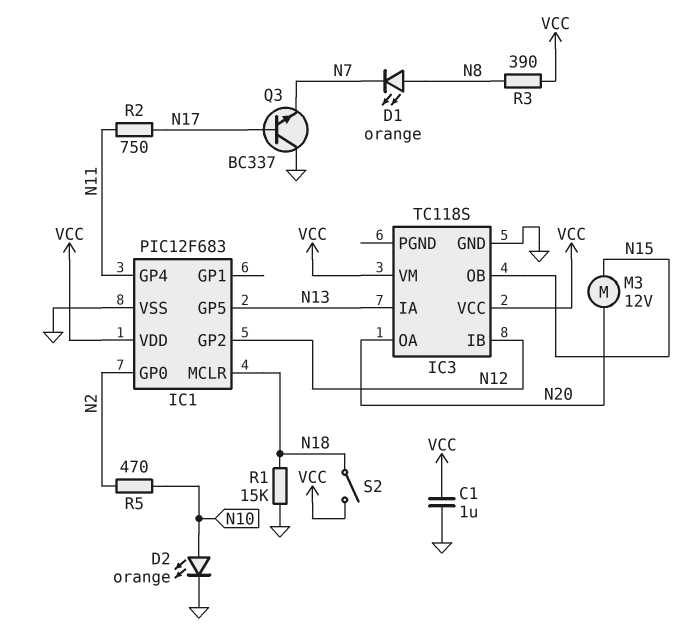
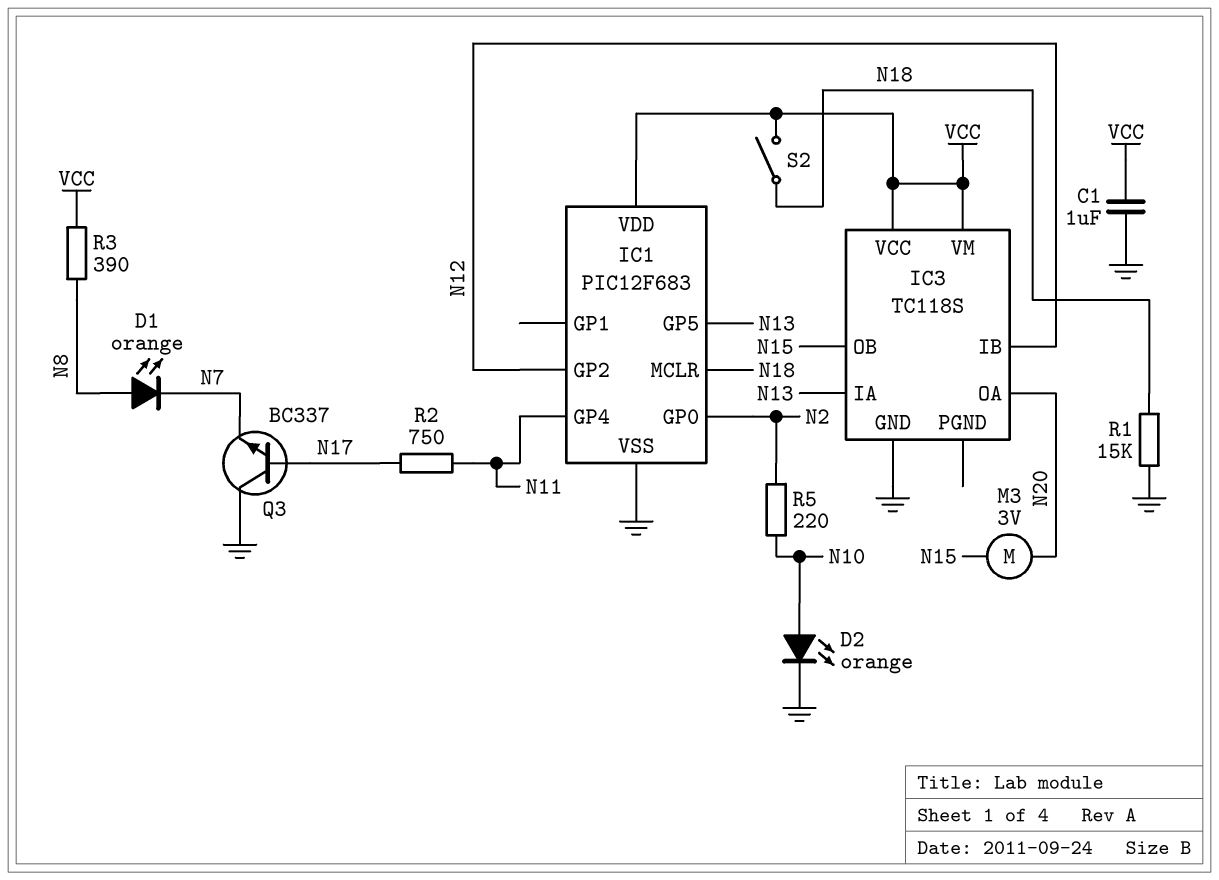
M3: motor 12V (N15, N20) -> motor 3V (N15, N20)
R5: 470 (N2, N10) -> 220 (N2, N10)

